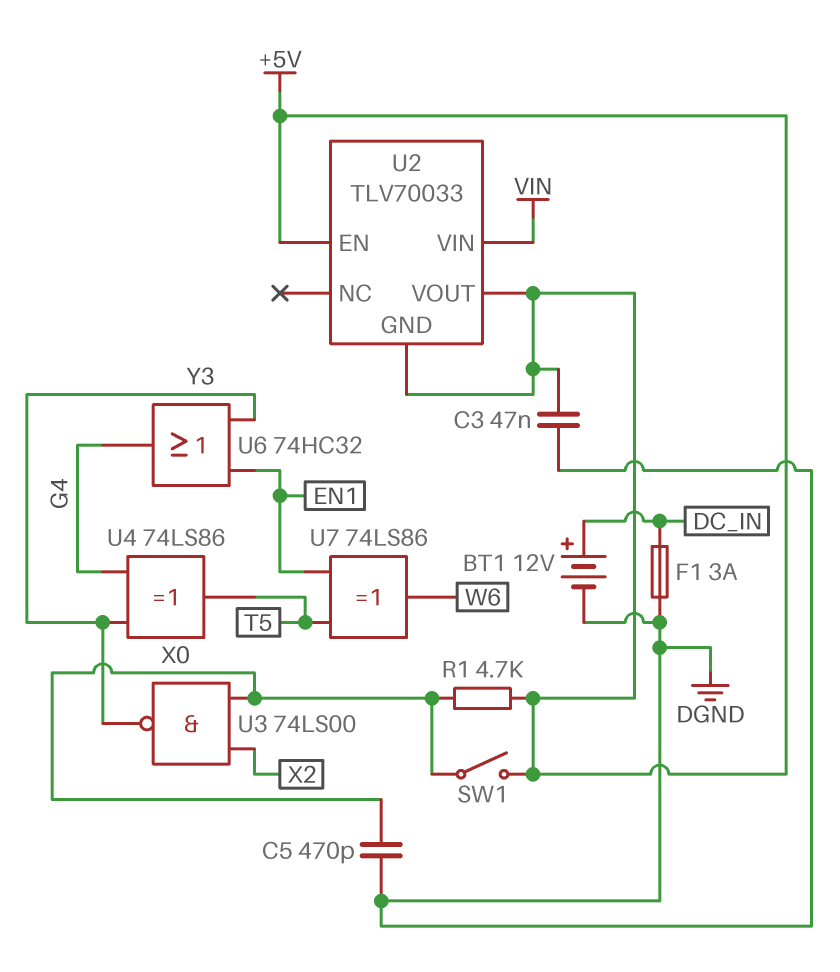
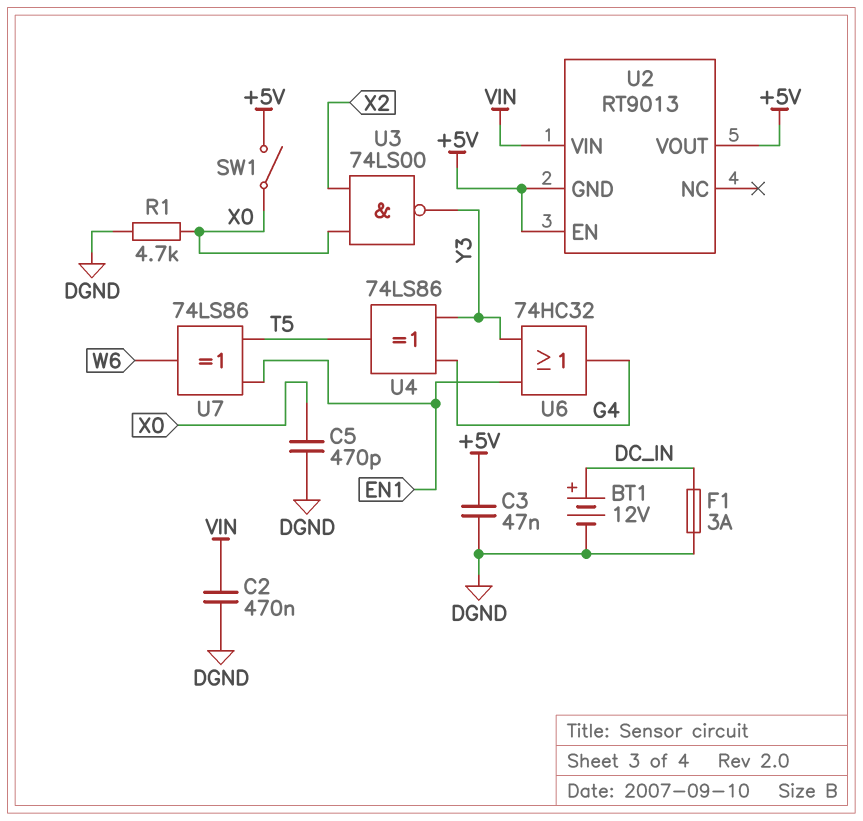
C2: none -> 470nF (DGND, VIN)
R1: 4.7k (+5V, X0) -> 4.7k (DGND, X0)
U2: TLV70033 -> RT9013

